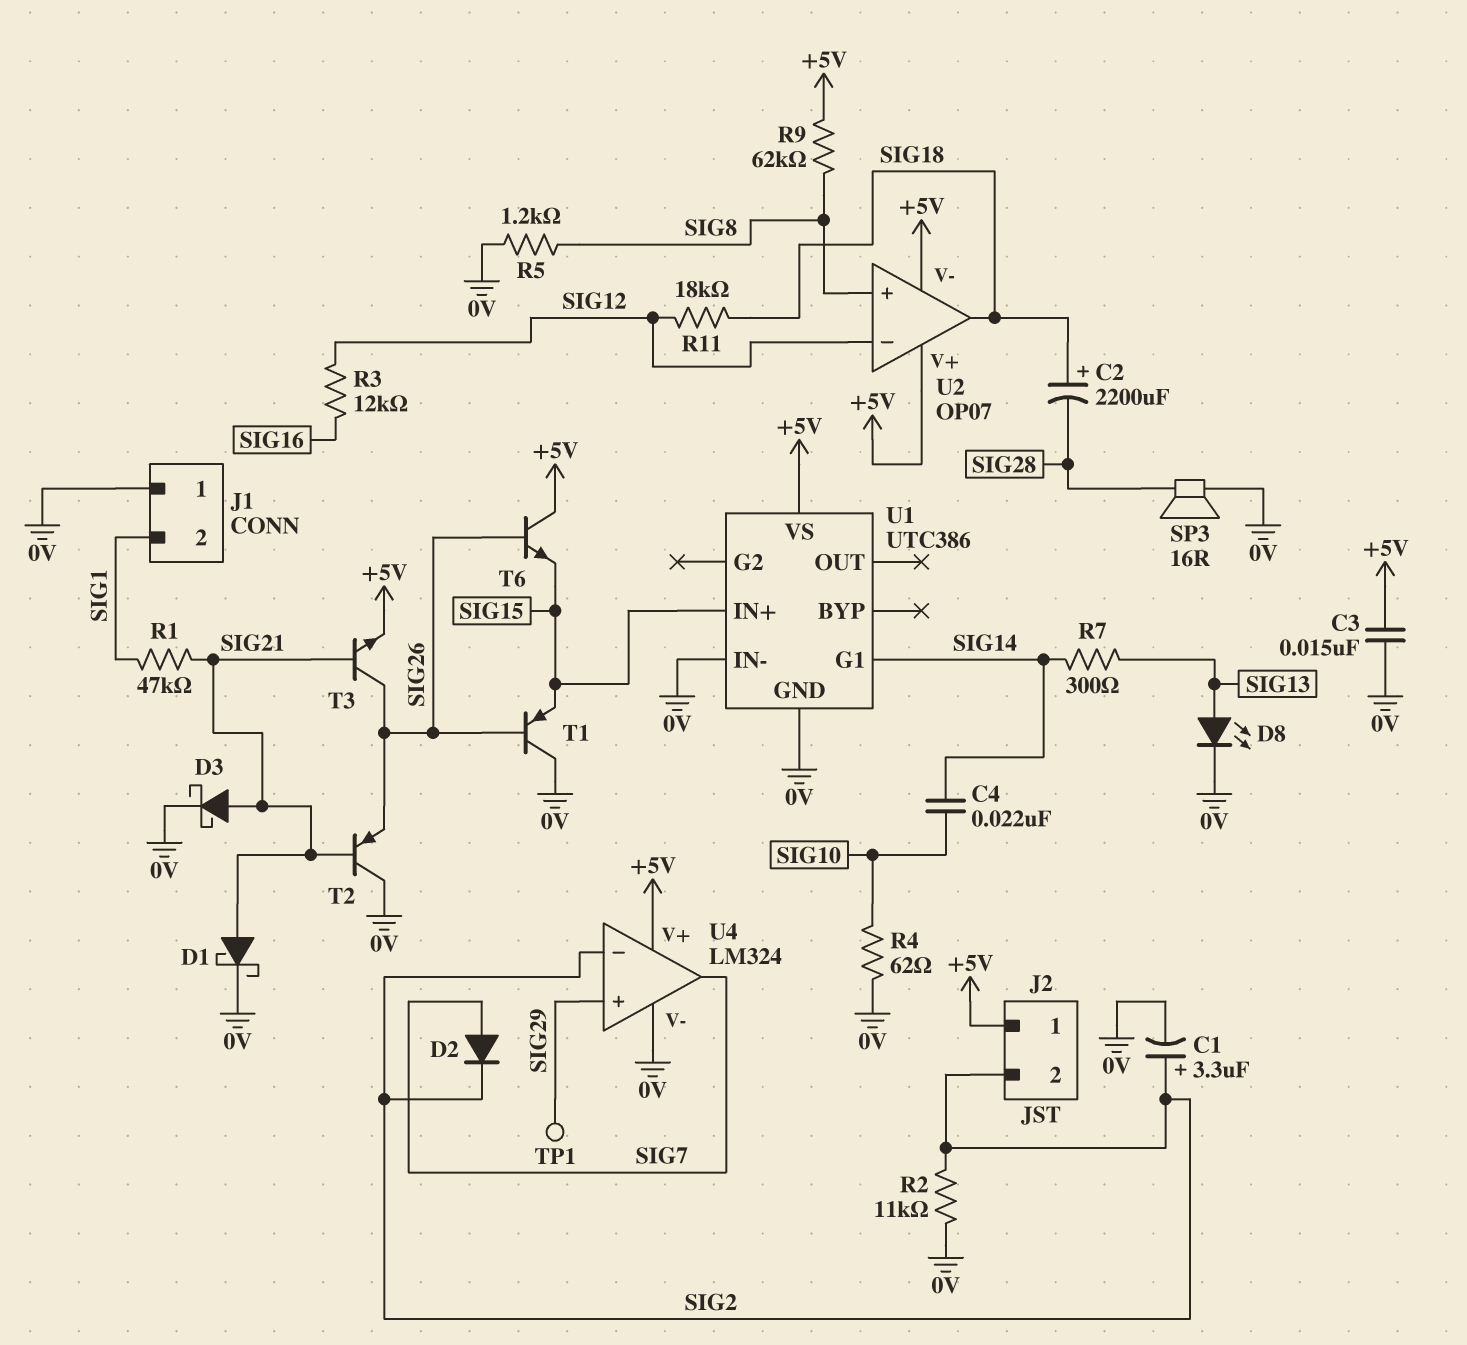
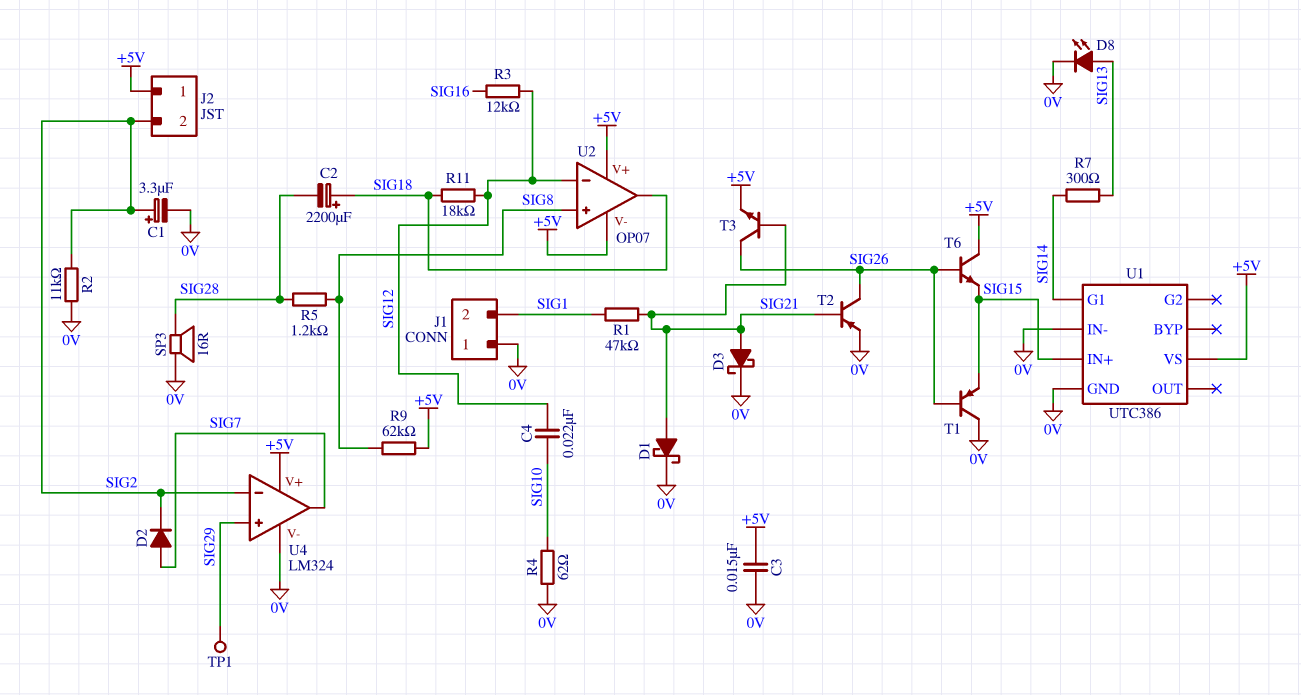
C4: 22nF (SIG10, SIG14) -> 22nF (SIG10, SIG12)
R5: 1.2k (0V, SIG8) -> 1.2k (SIG8, SIG28)
T2: PNP (B SIG21, C 0V, E SIG26) -> PNP (B SIG21, C SIG26, E 0V)

